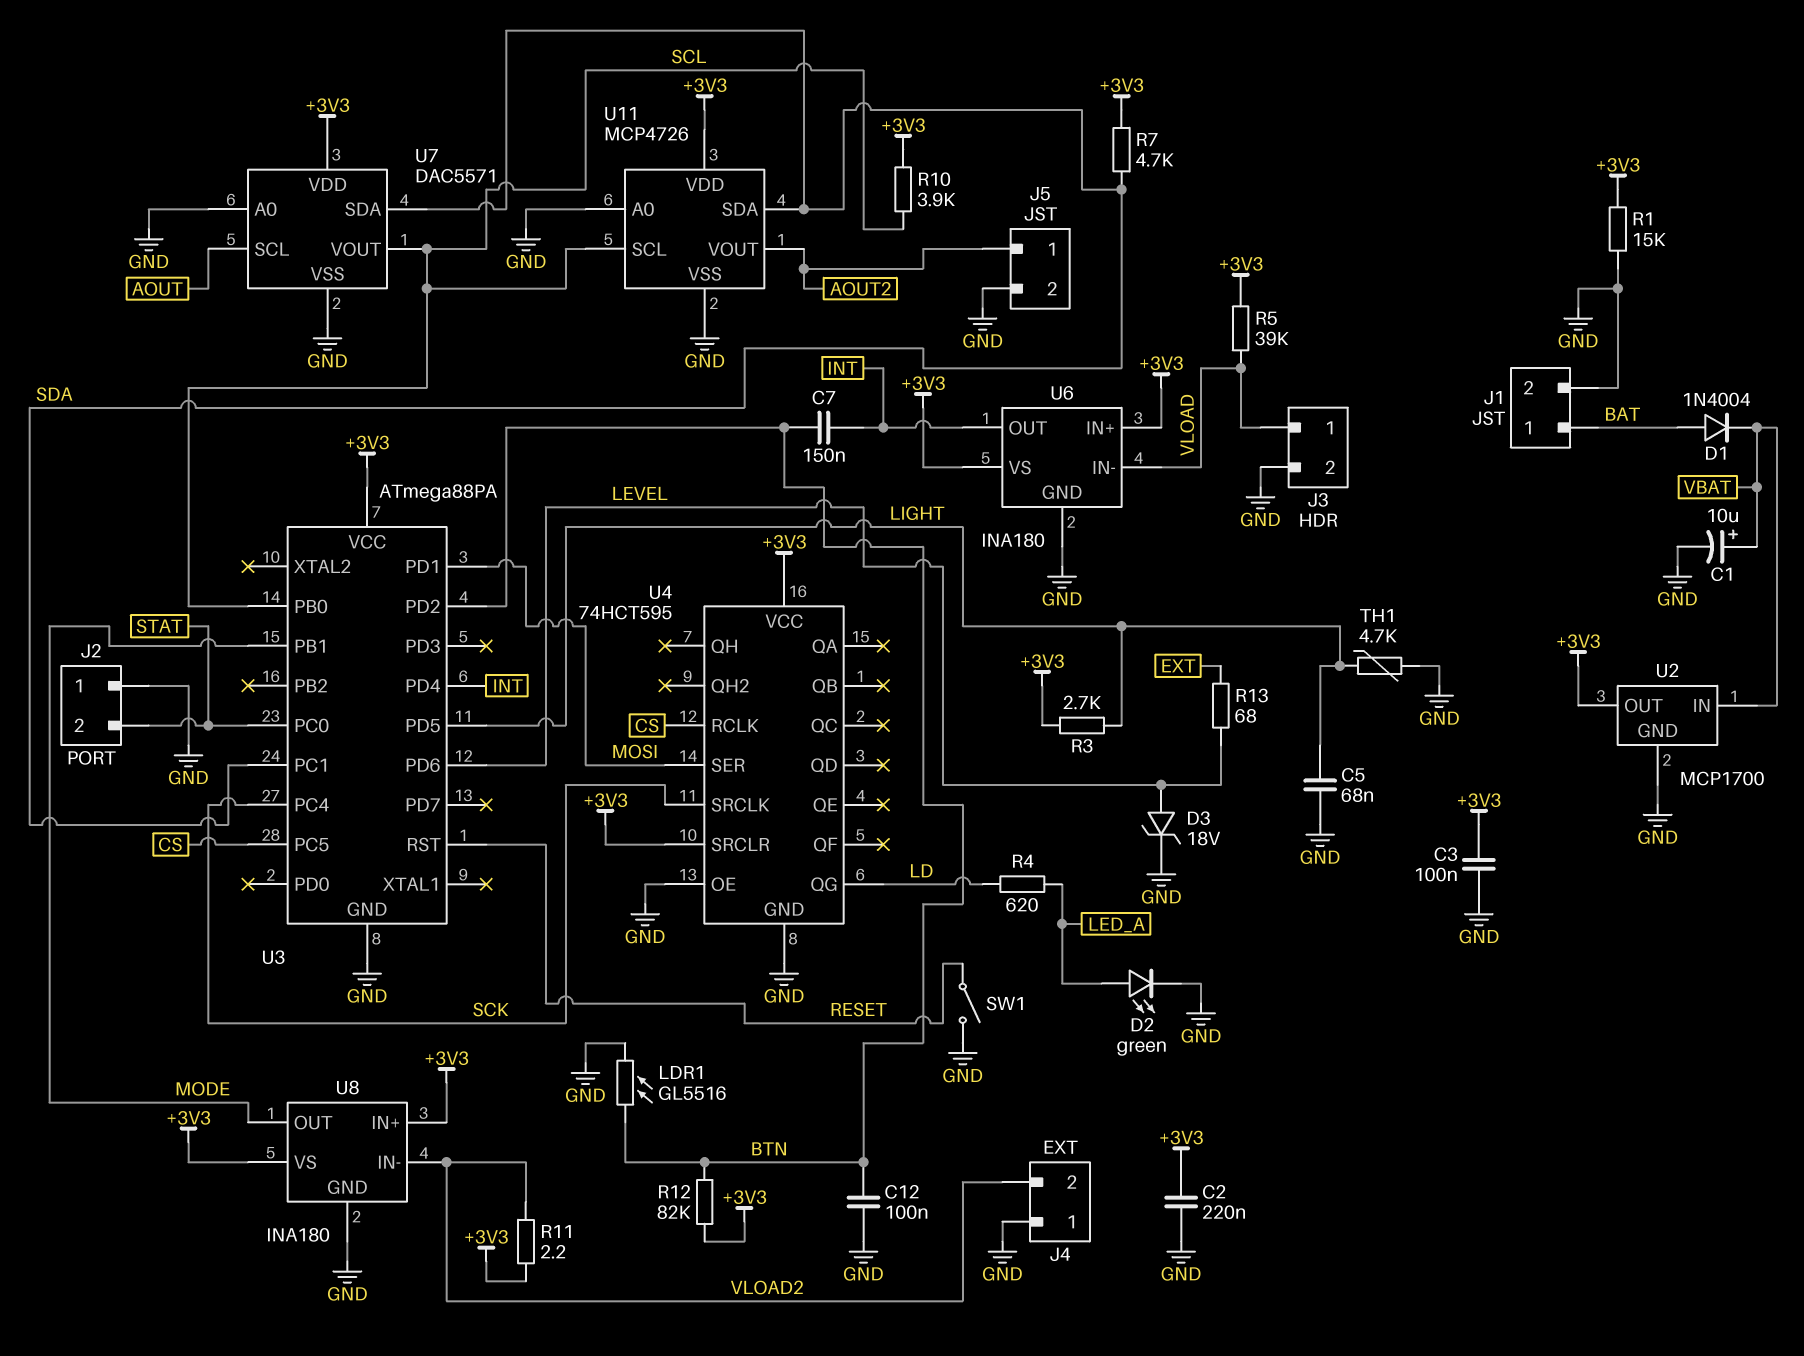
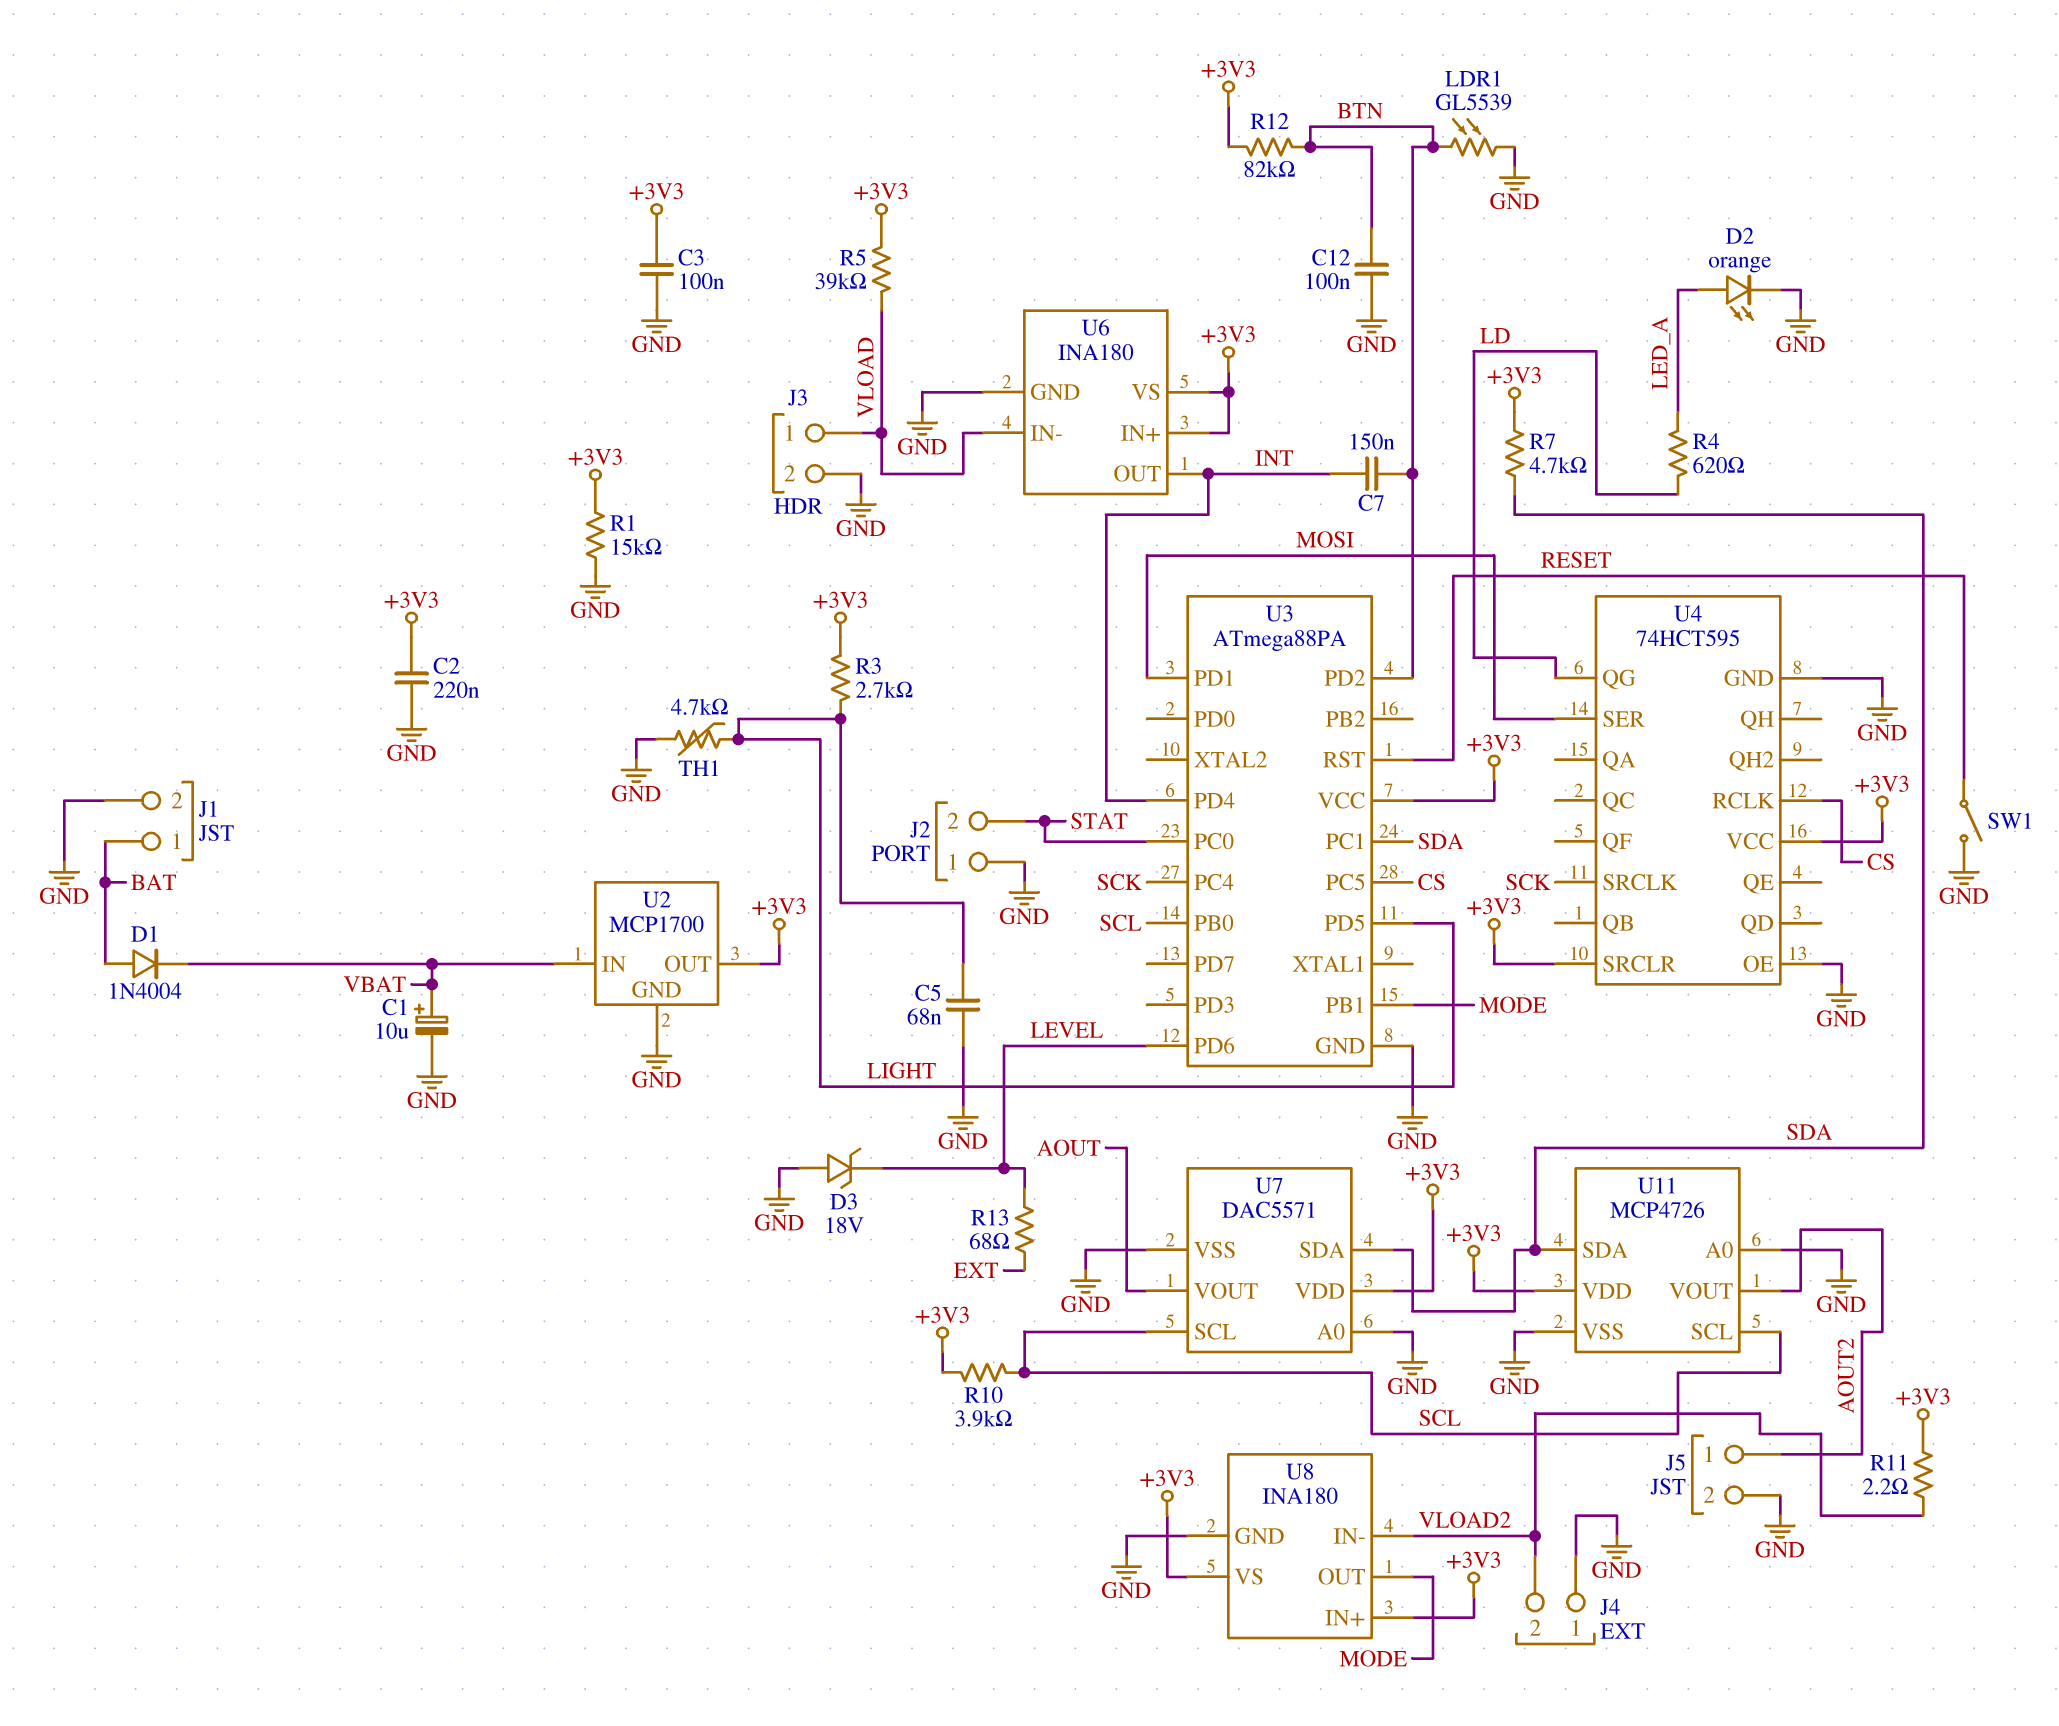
D2: LED green (A LED_A, K GND) -> LED orange (A LED_A, K GND)
D3: zener 18V (A LEVEL, K GND) -> zener 18V (A GND, K LEVEL)
LDR1: GL5516 (BTN, GND) -> GL5539 (BTN, GND)
U7 pin SCL: AOUT -> SCL
U7 pin VOUT: SCL -> AOUT

